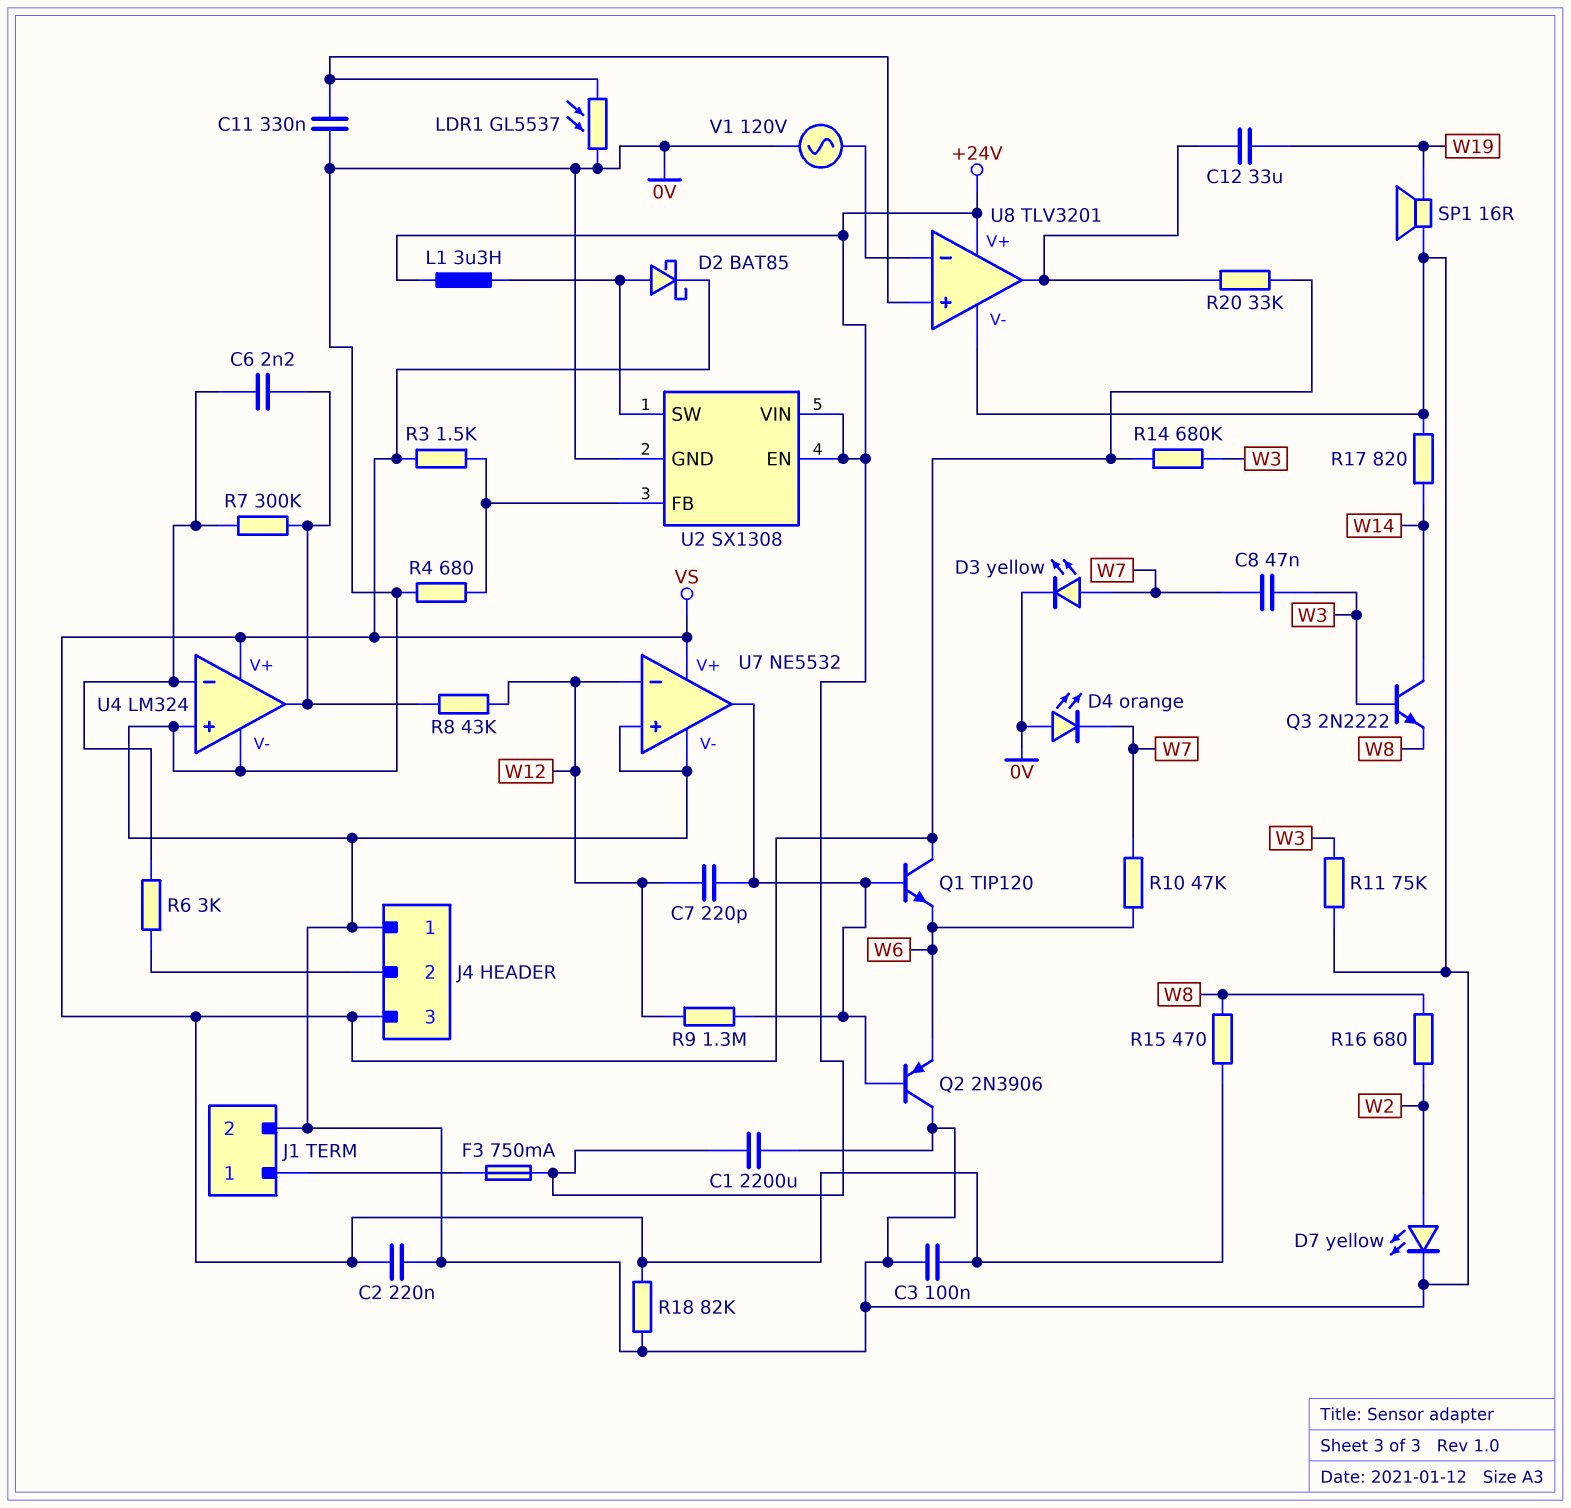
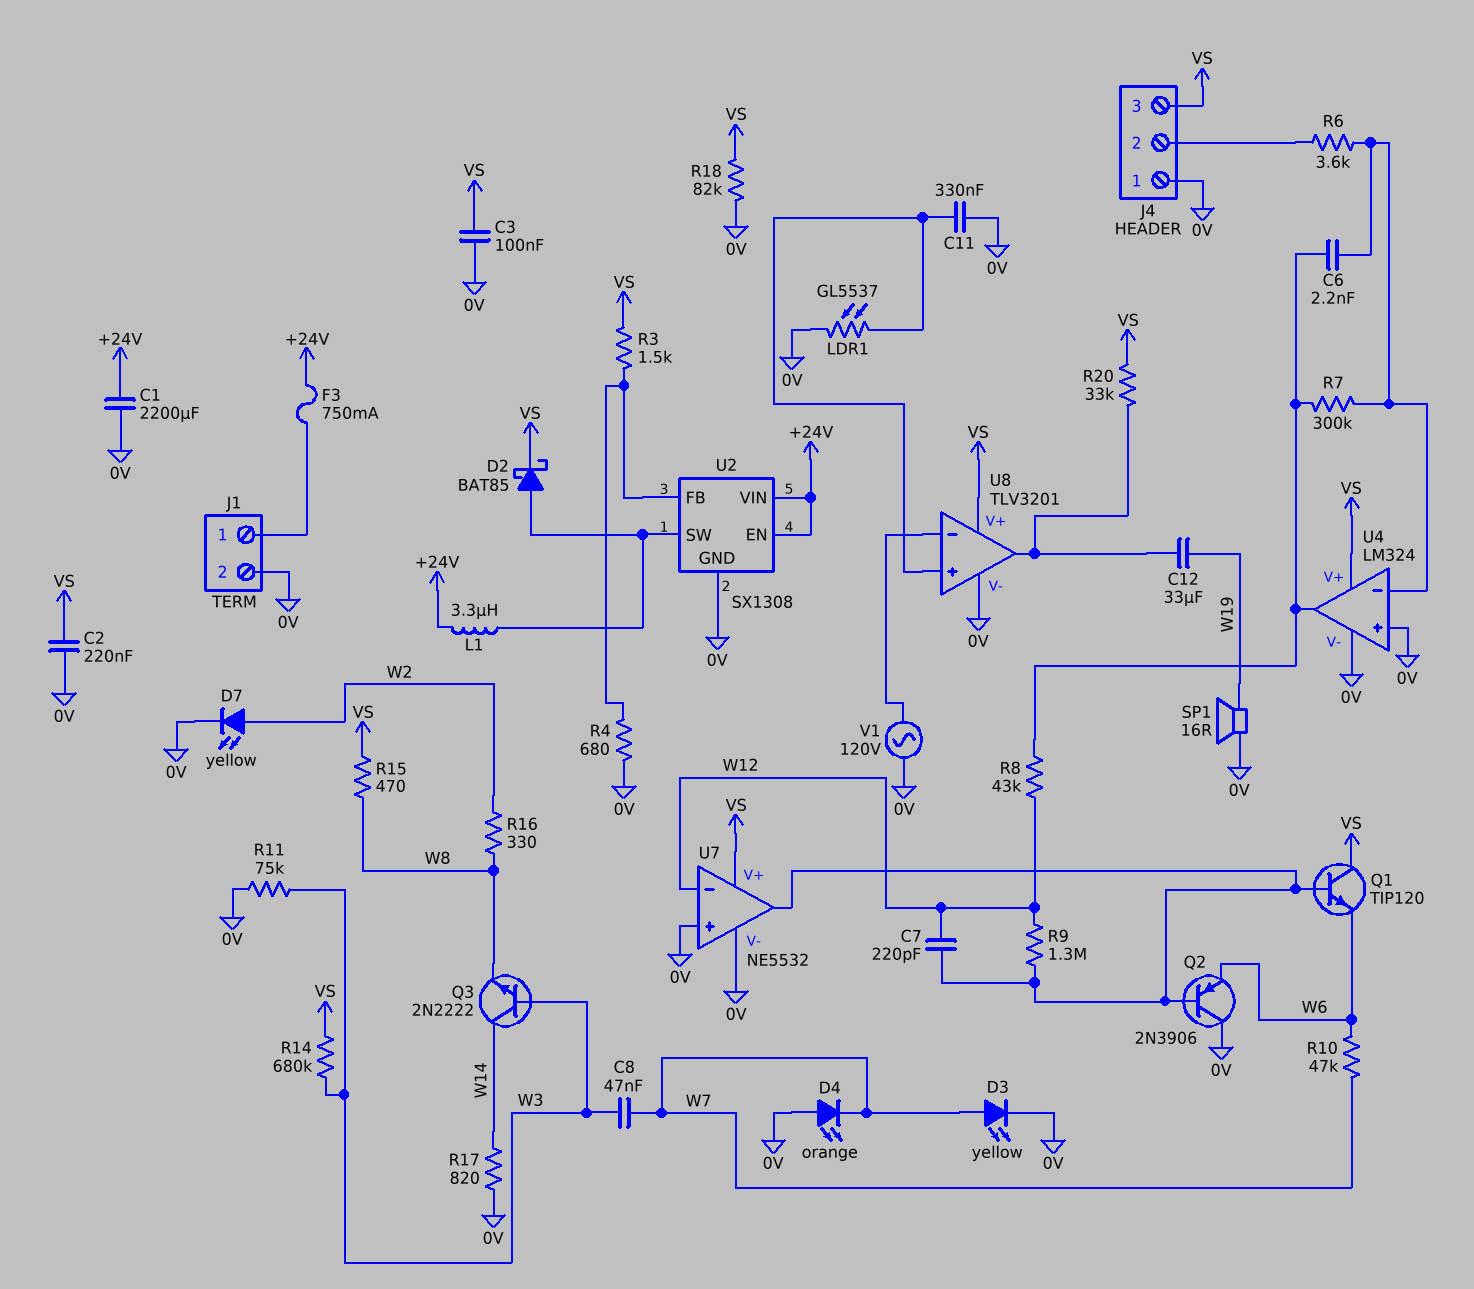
R6: 3k (J4/2, U4/in-) -> 3.6k (J4/2, U4/in-)
R16: 680 (W2, W8) -> 330 (W2, W8)
U8 pin V+: +24V -> VS

